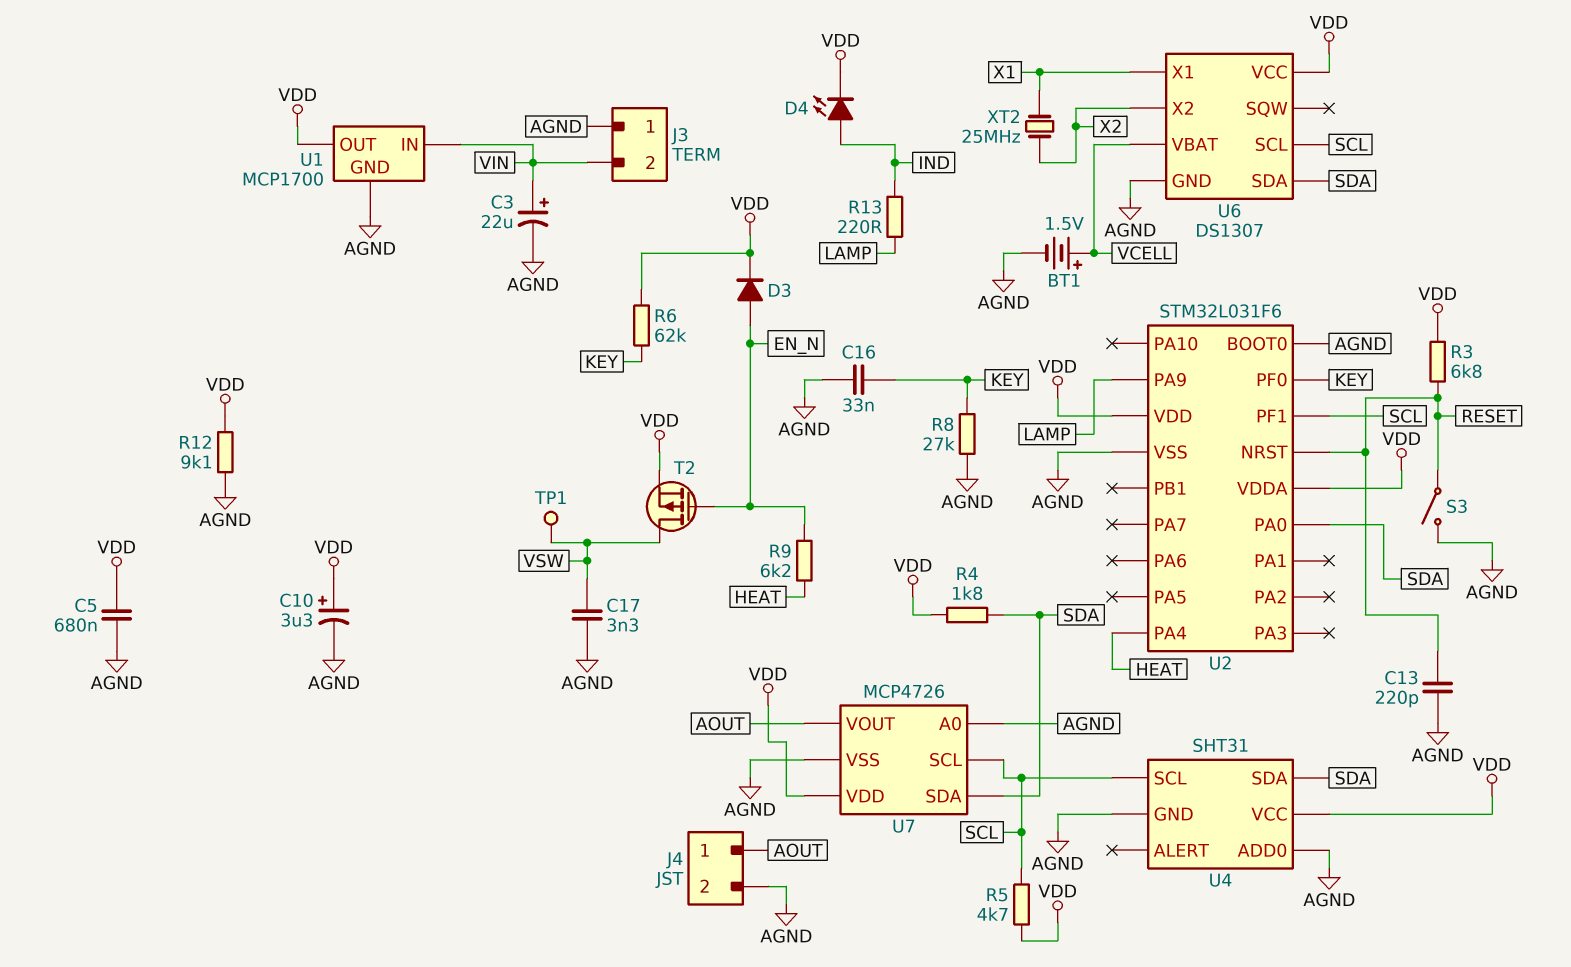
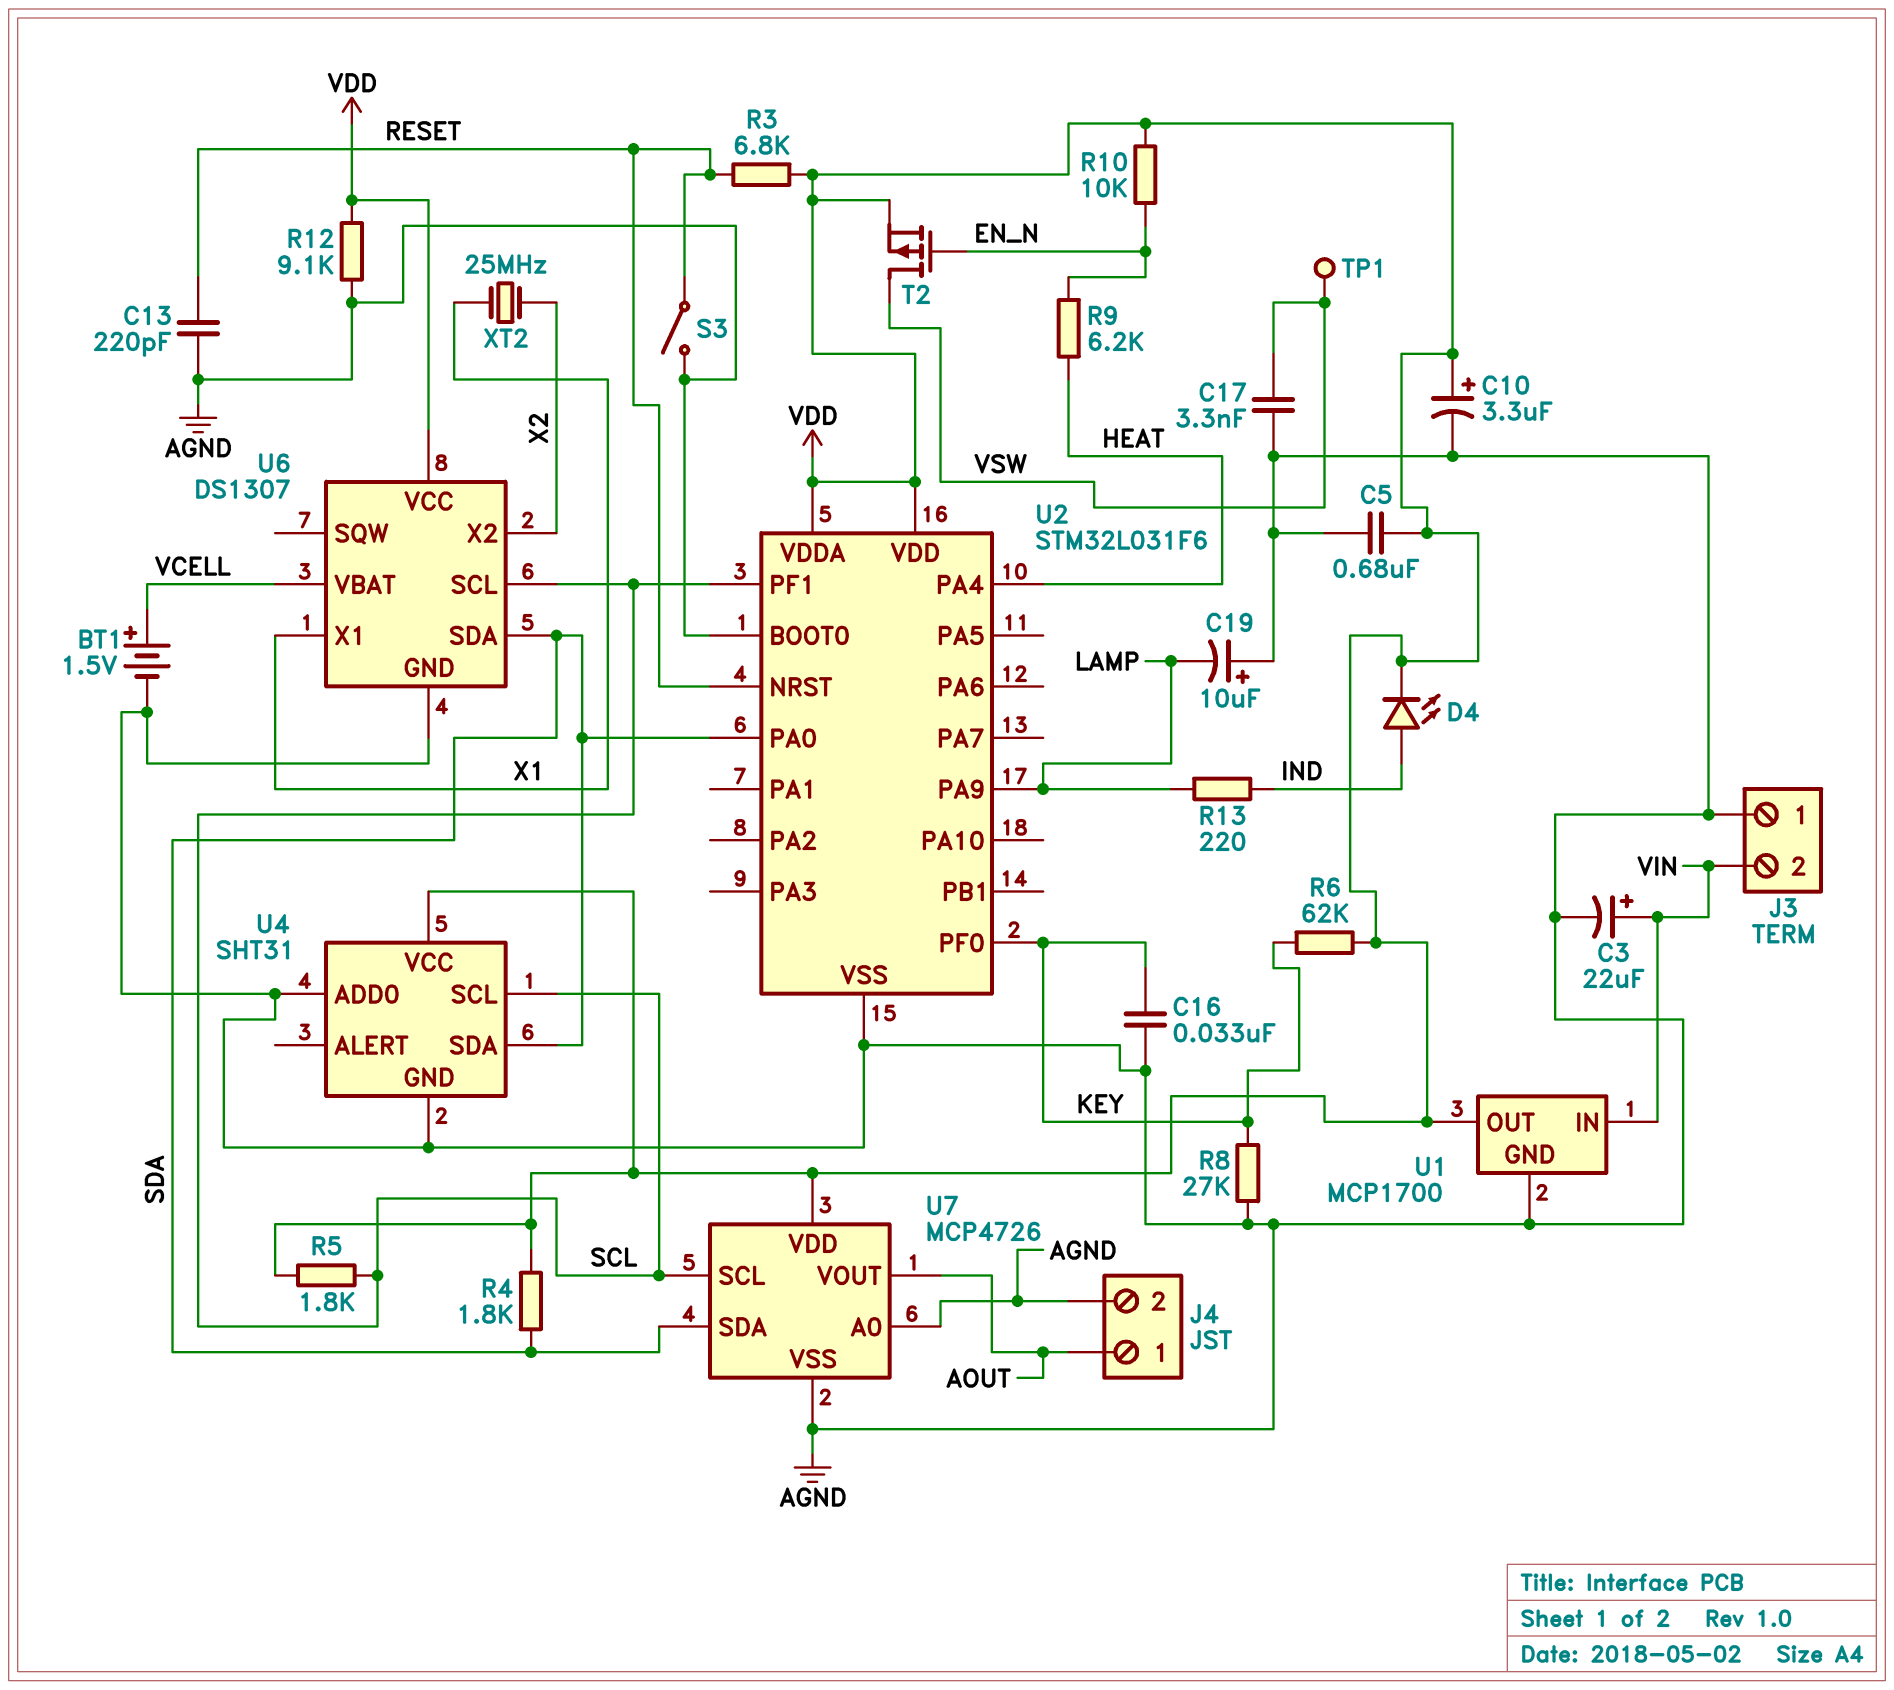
C19: none -> 10uF (plus AGND, minus LAMP)
D3: diode (A EN_N, K VDD) -> none
R5: 4.7k (SCL, VDD) -> 1.8k (SCL, VDD)
R10: none -> 10k (EN_N, VDD)

